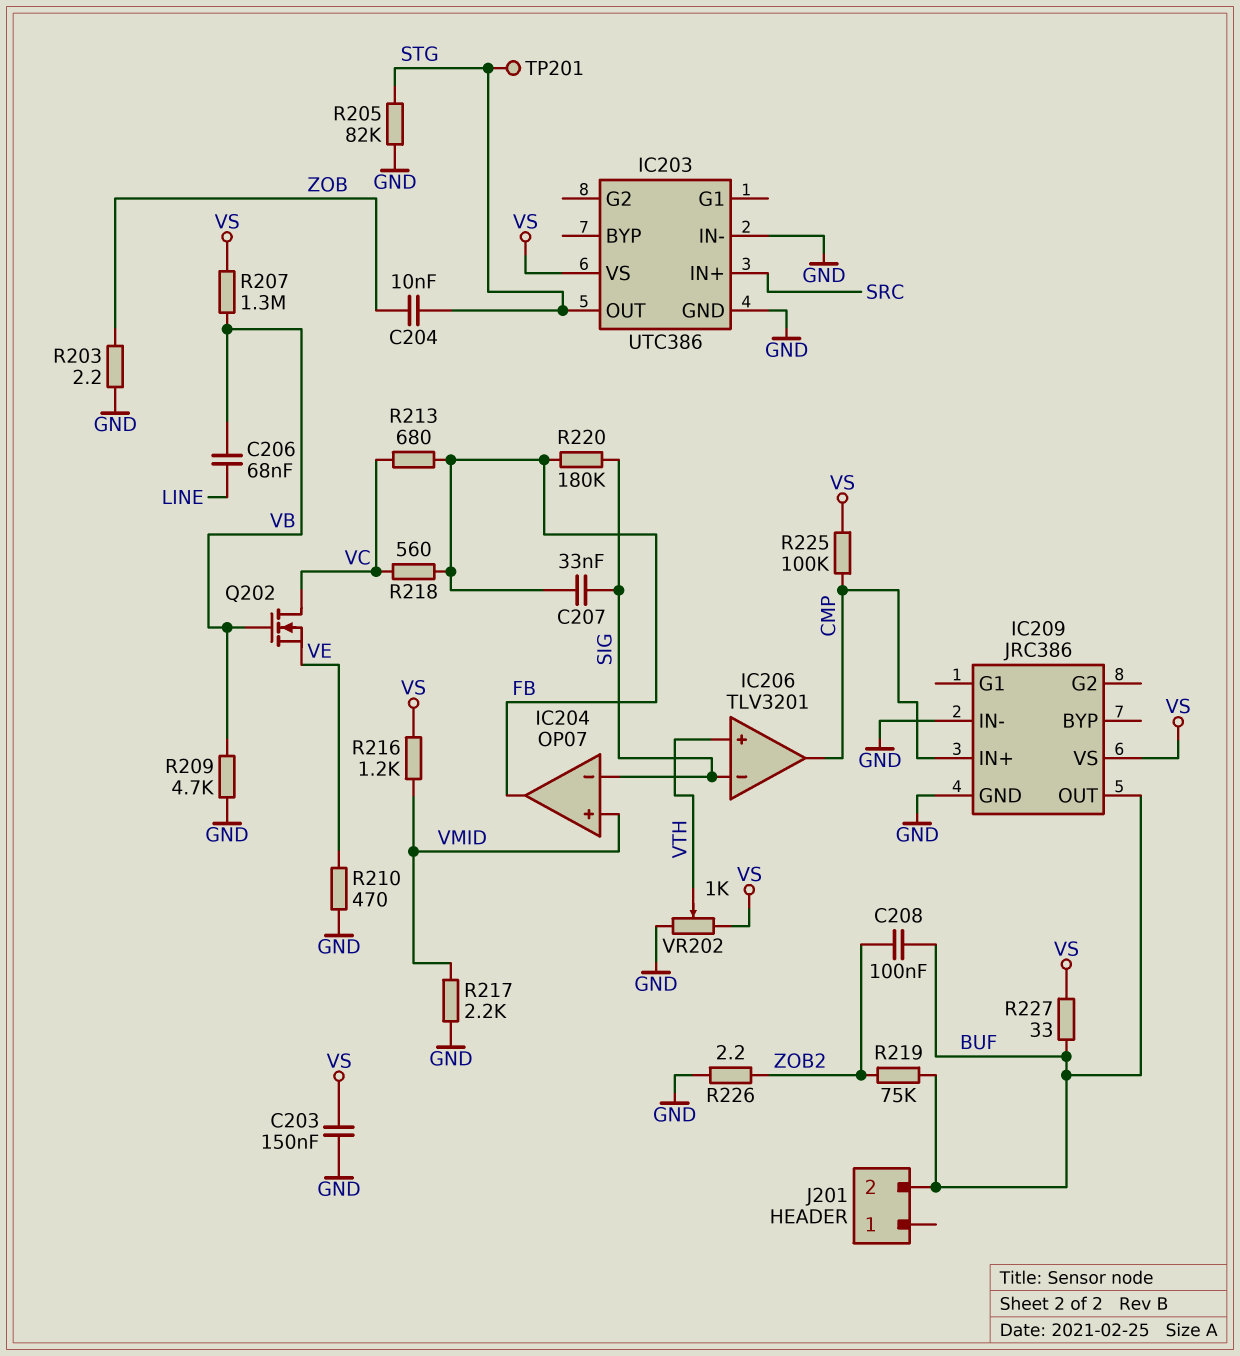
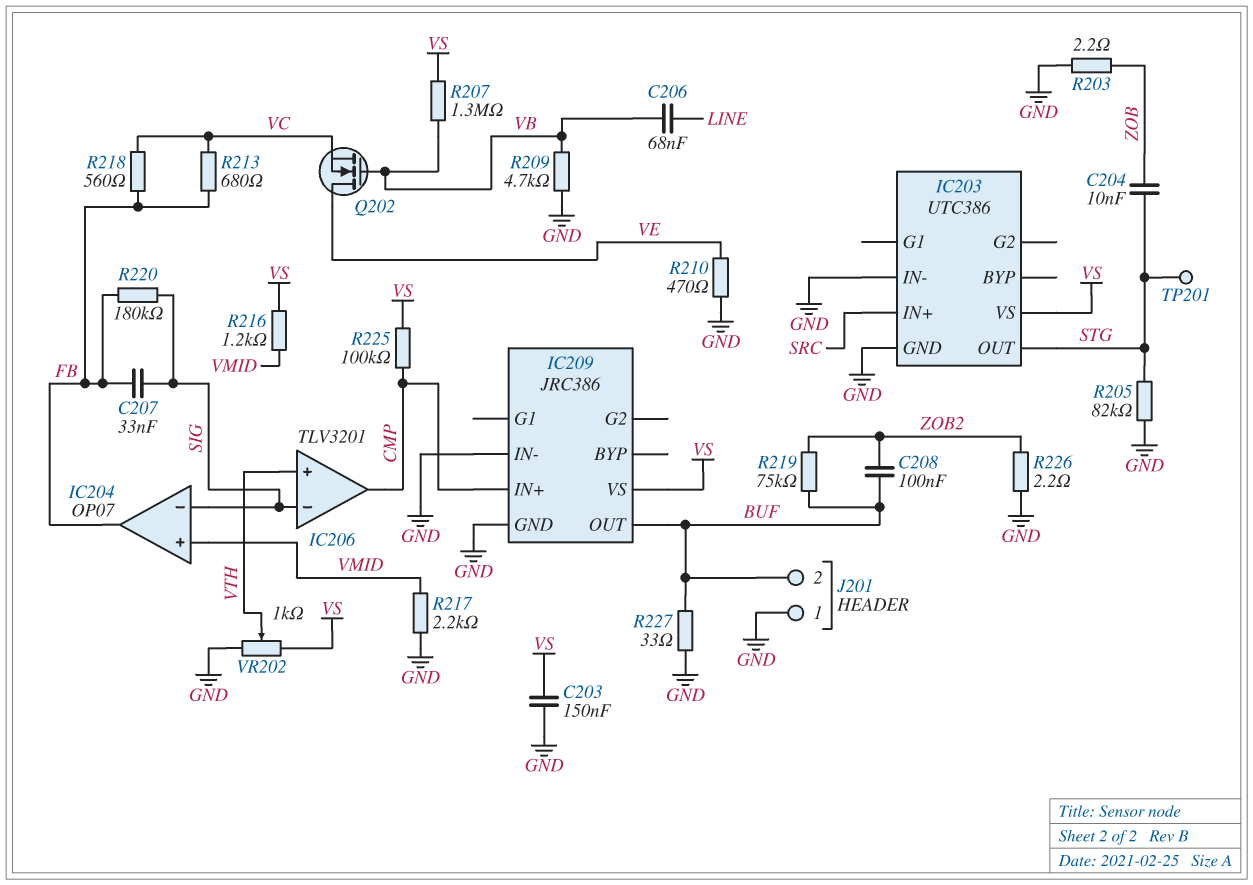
J201 pin 1: none -> GND
Q202: NMOS (G VB, D VC, S VE) -> NMOS (G VB, D VE, S VC)
R227: 33 (BUF, VS) -> 33 (BUF, GND)

